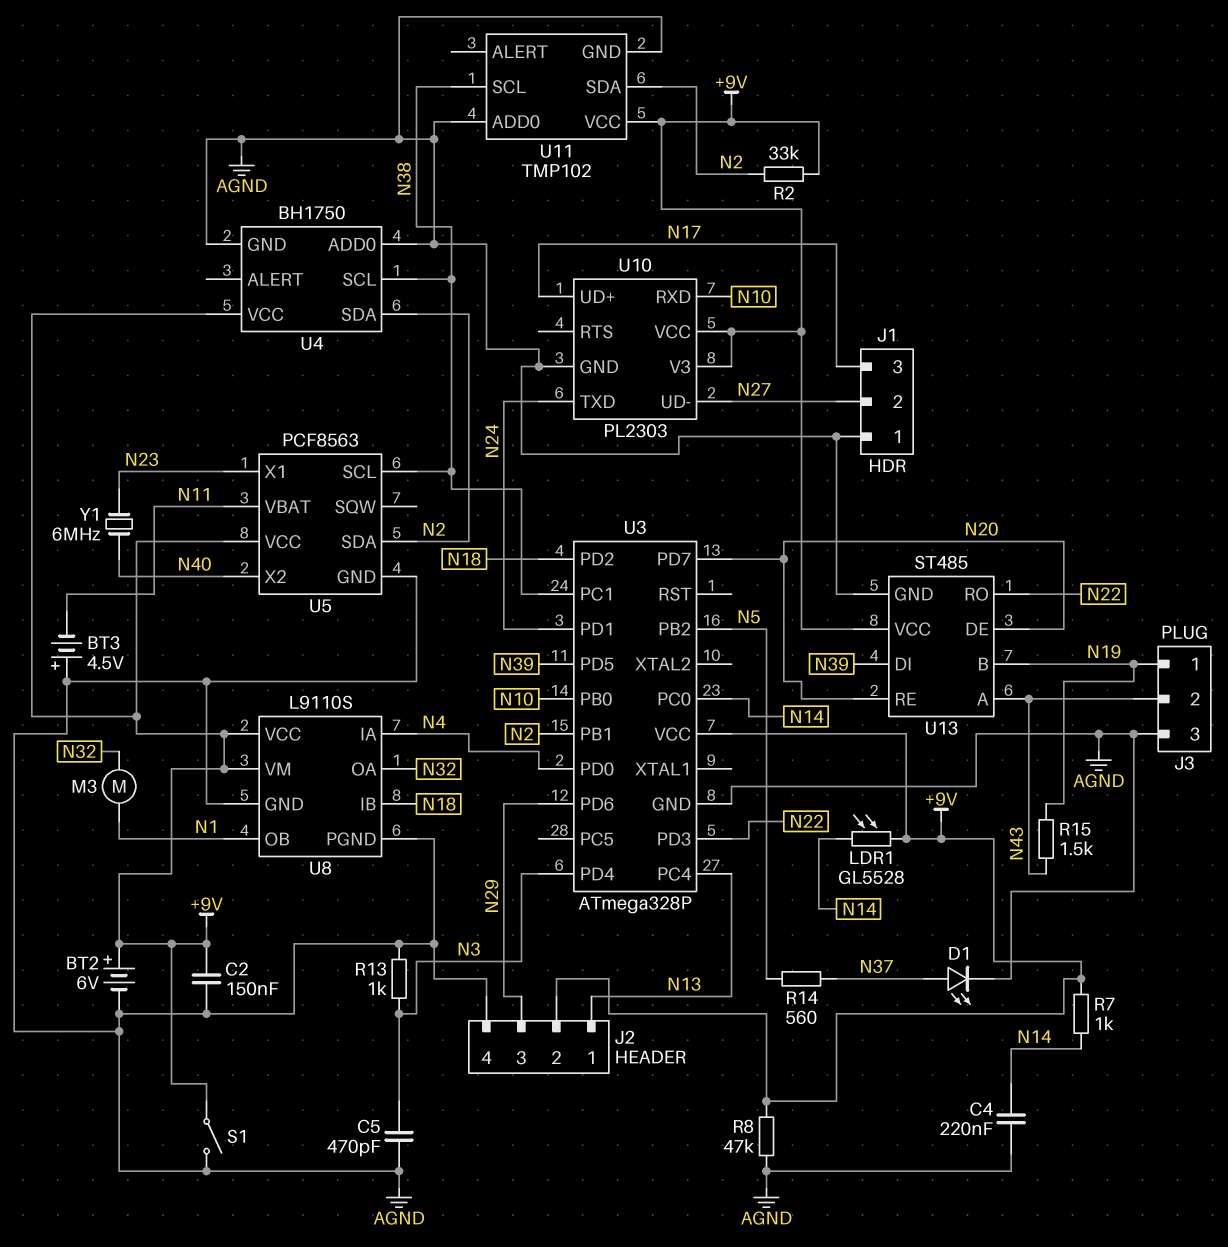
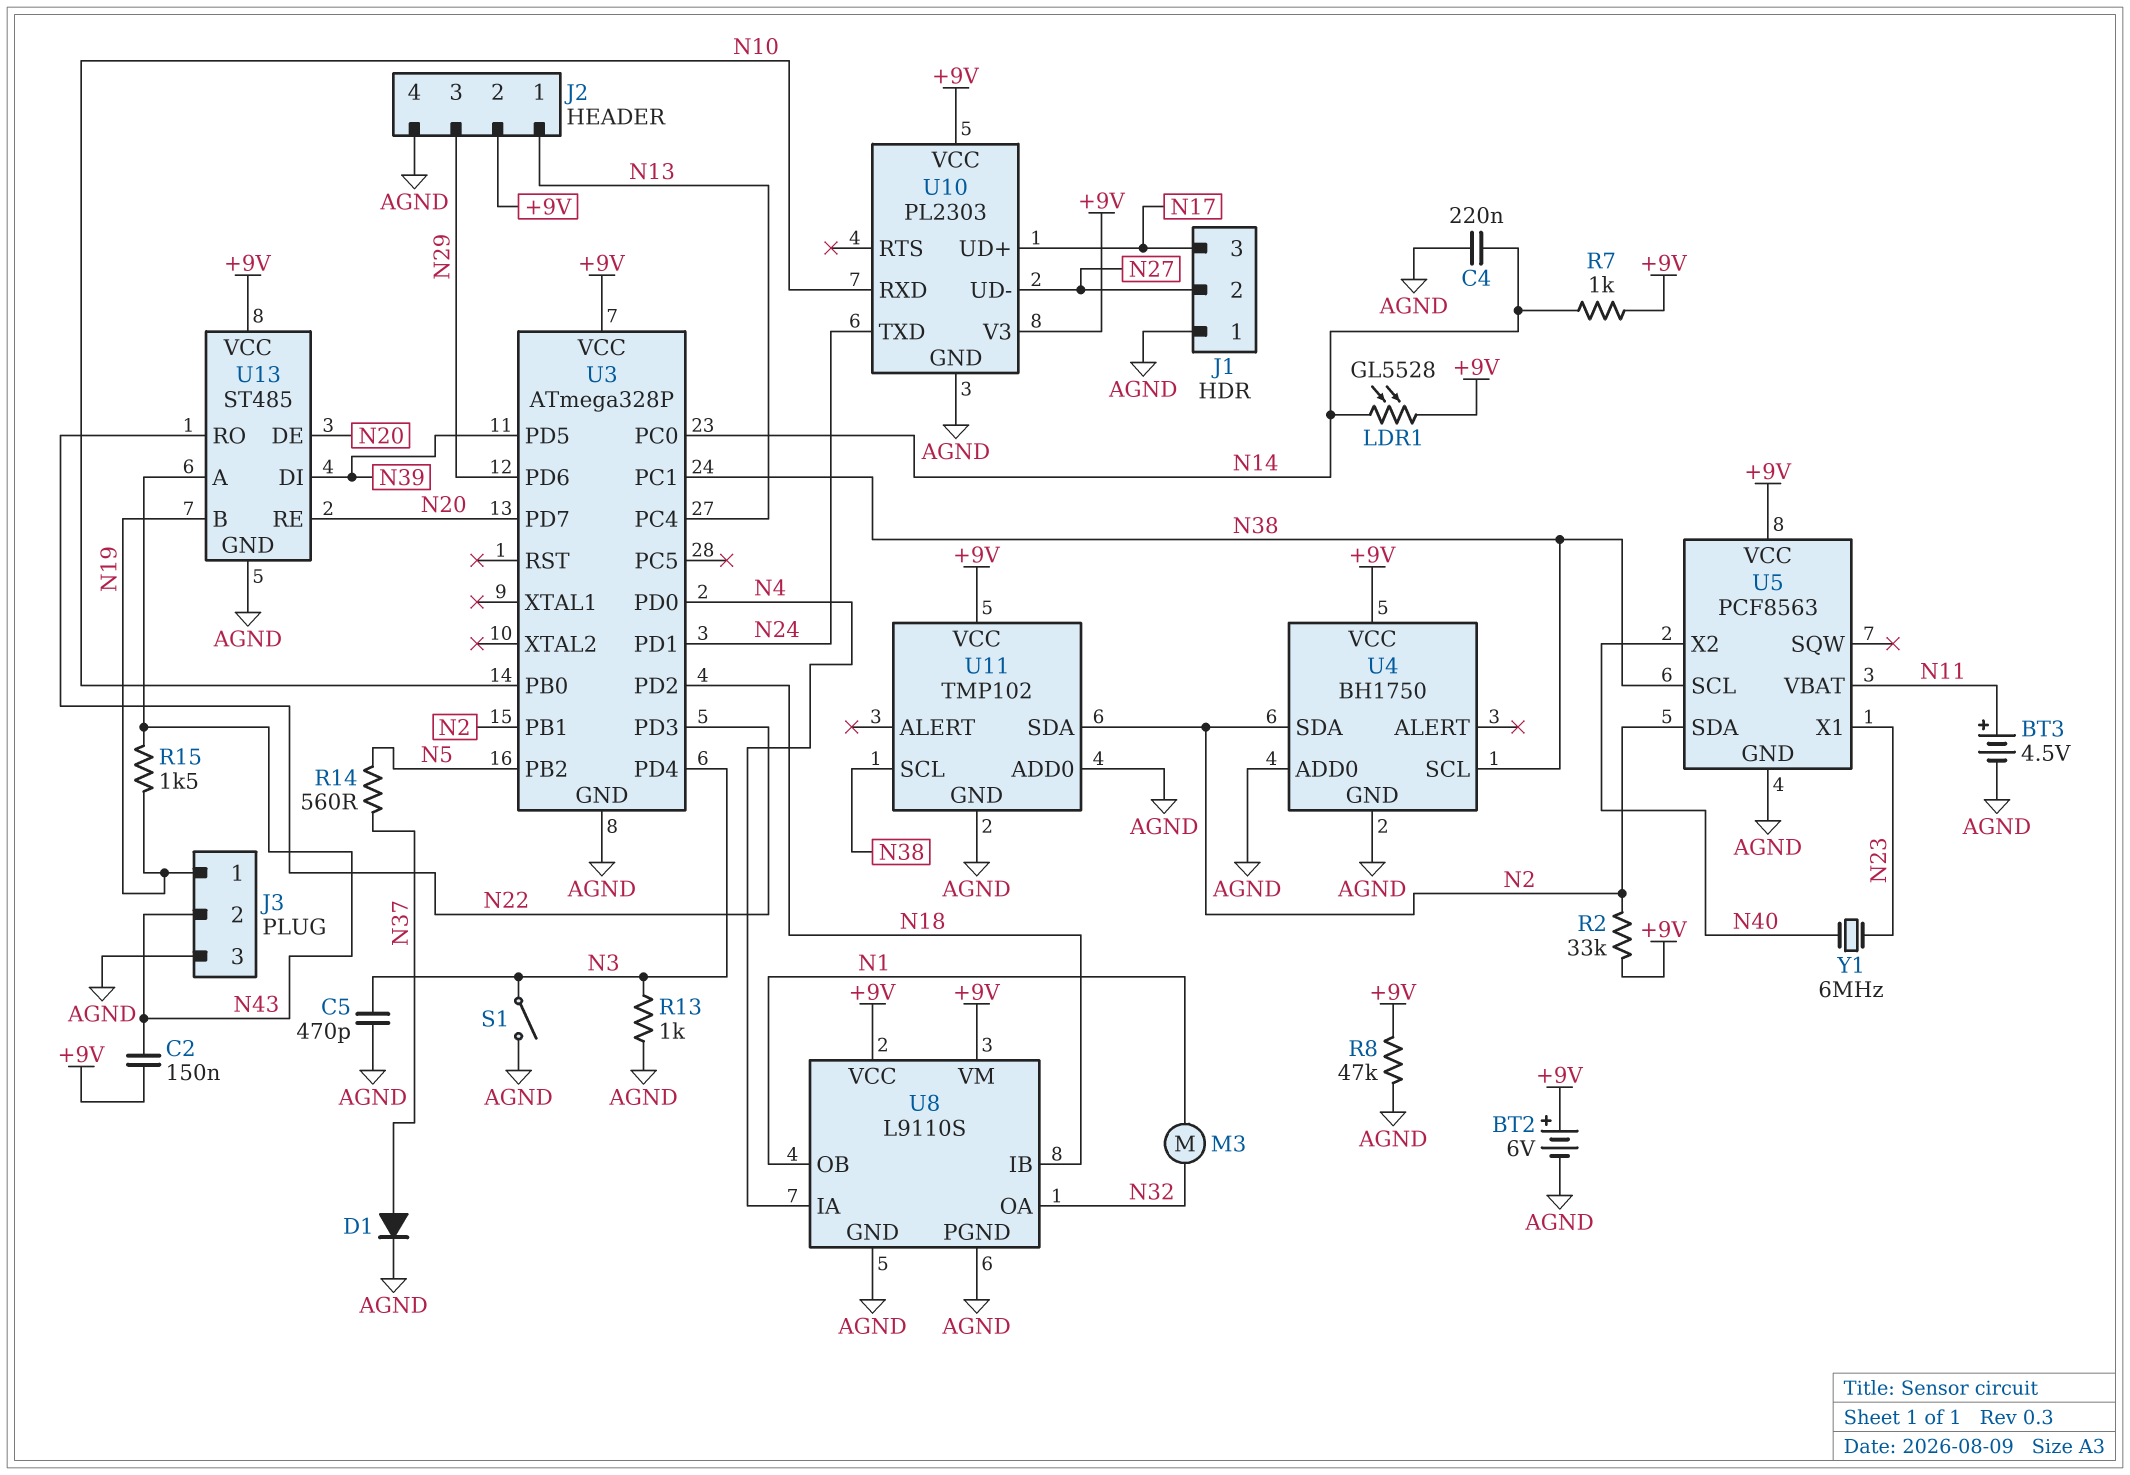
BT3: 4.5V (plus AGND, minus N11) -> 4.5V (plus N11, minus AGND)
C2: 150nF (+9V, AGND) -> 150nF (+9V, N43)
D1: LED (A N37, K AGND) -> diode (A N37, K AGND)
S1: switch (+9V, AGND) -> switch (AGND, N3)

